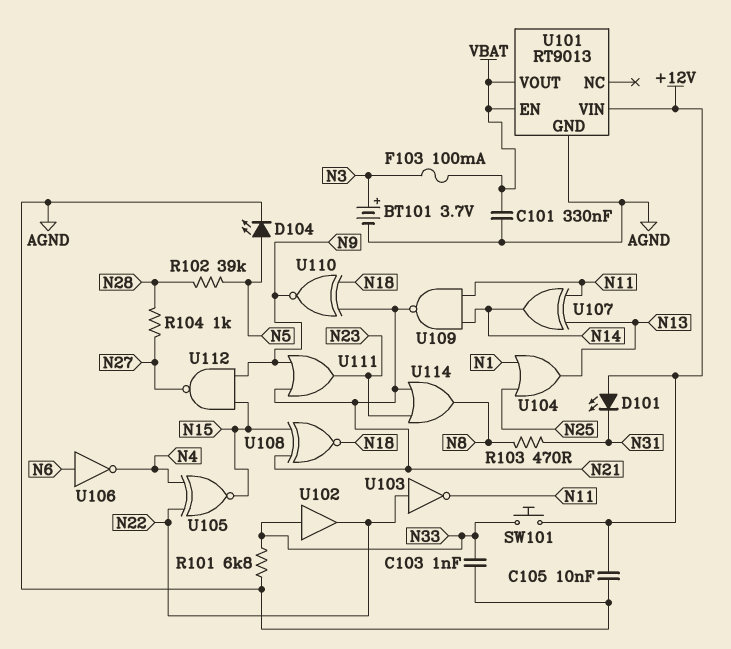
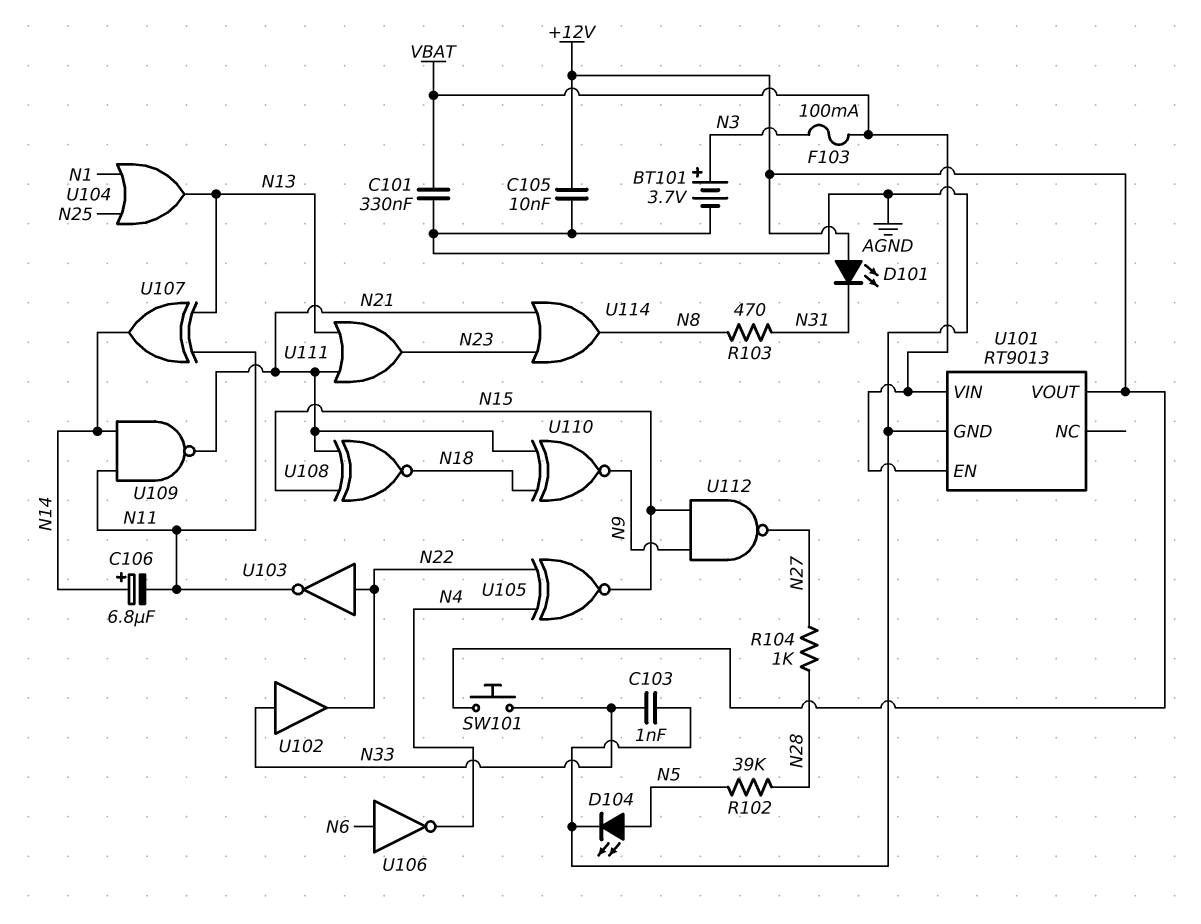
C106: none -> 6.8uF (plus N14, minus N11)
R101: 6.8k (AGND, N33) -> none
U101 pin VIN: +12V -> VBAT
U101 pin VOUT: VBAT -> +12V
U111: OR (in N9, in N21, out N23) -> OR (in N13, in N21, out N23)

